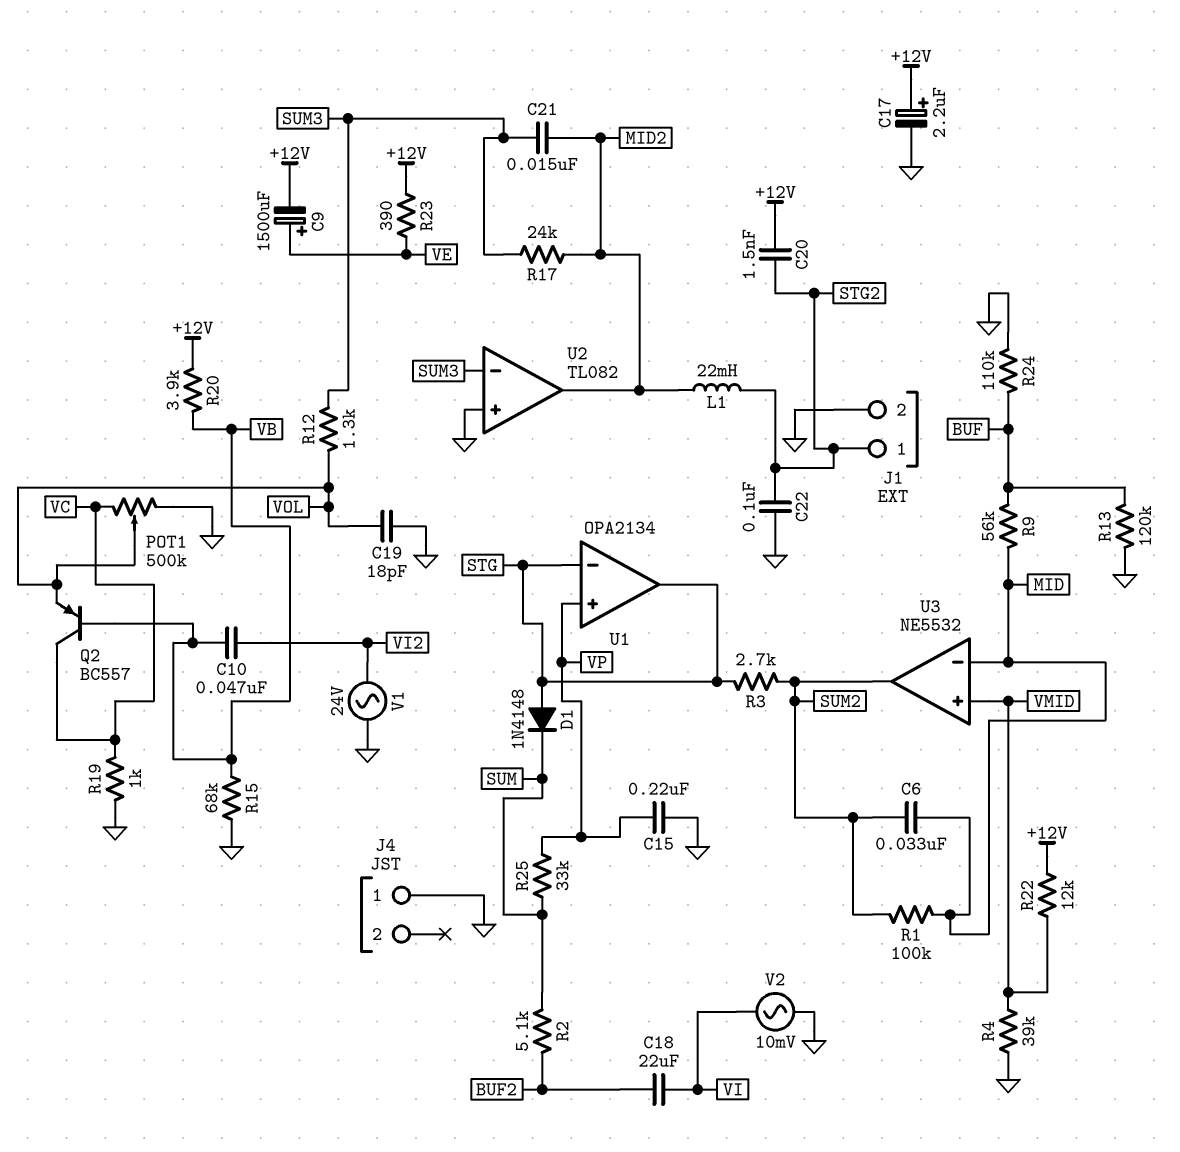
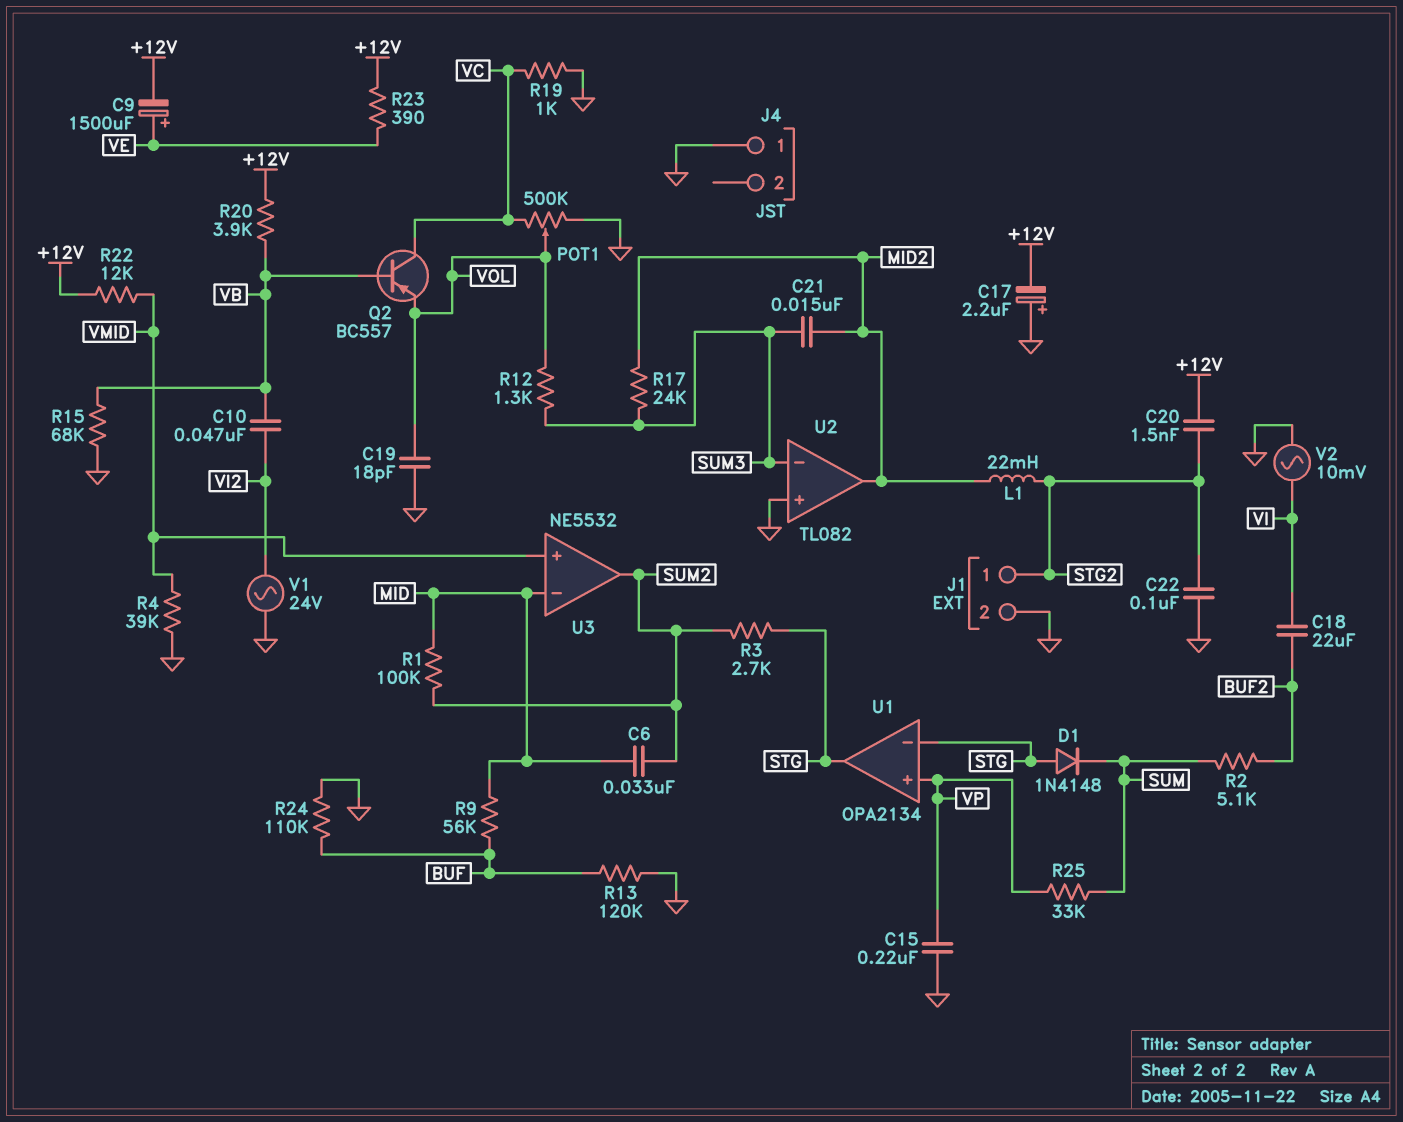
C17: 2.2uF (plus +12V, minus GND) -> 2.2uF (plus GND, minus +12V)

